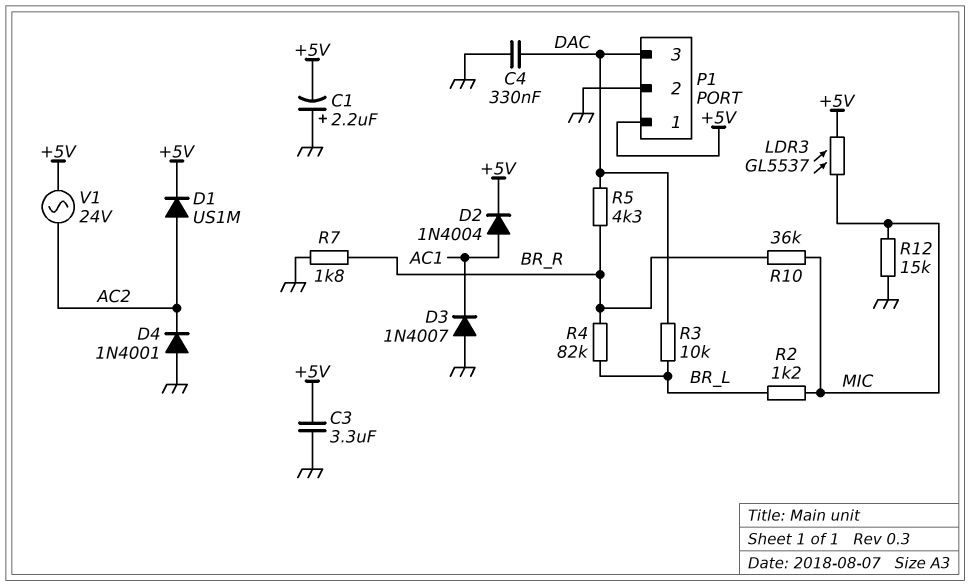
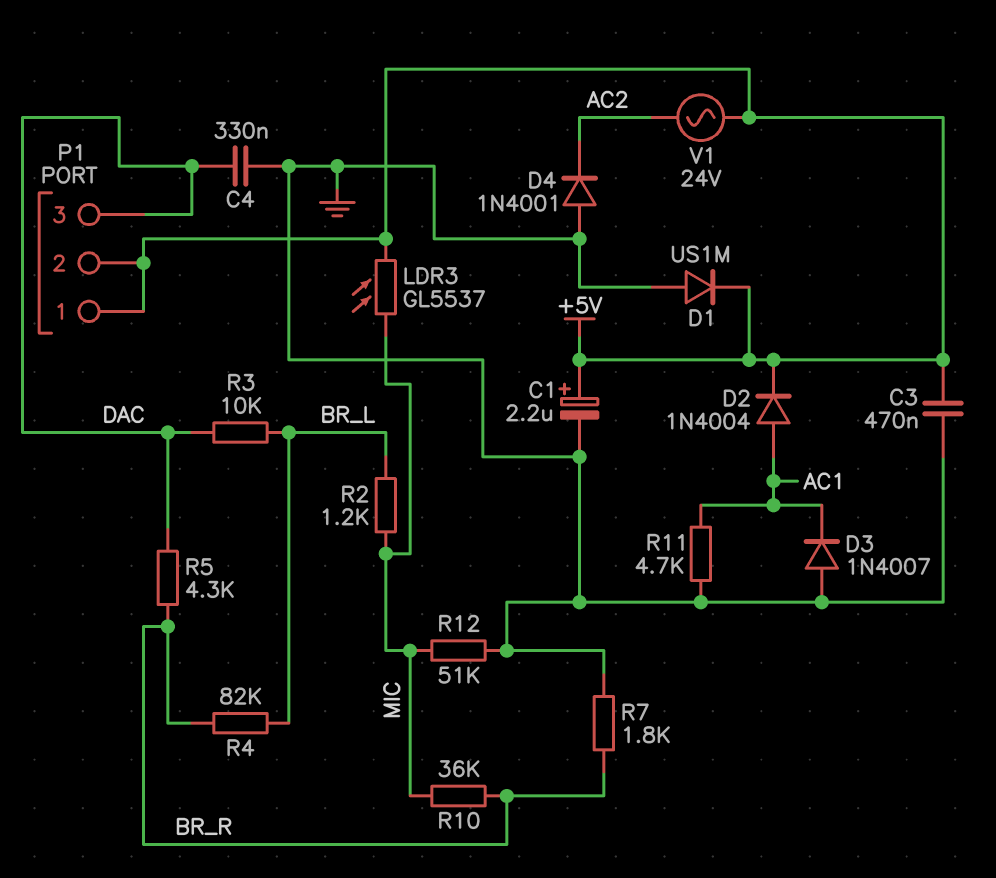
C1: 2.2uF (plus GND, minus +5V) -> 2.2uF (plus +5V, minus GND)
C3: 3.3uF (+5V, GND) -> 470nF (+5V, GND)
D1: diode US1M (A AC2, K +5V) -> diode US1M (A GND, K +5V)
P1 pin 2: GND -> +5V
R11: none -> 4.7k (AC1, GND)
R12: 15k (GND, MIC) -> 51k (GND, MIC)

